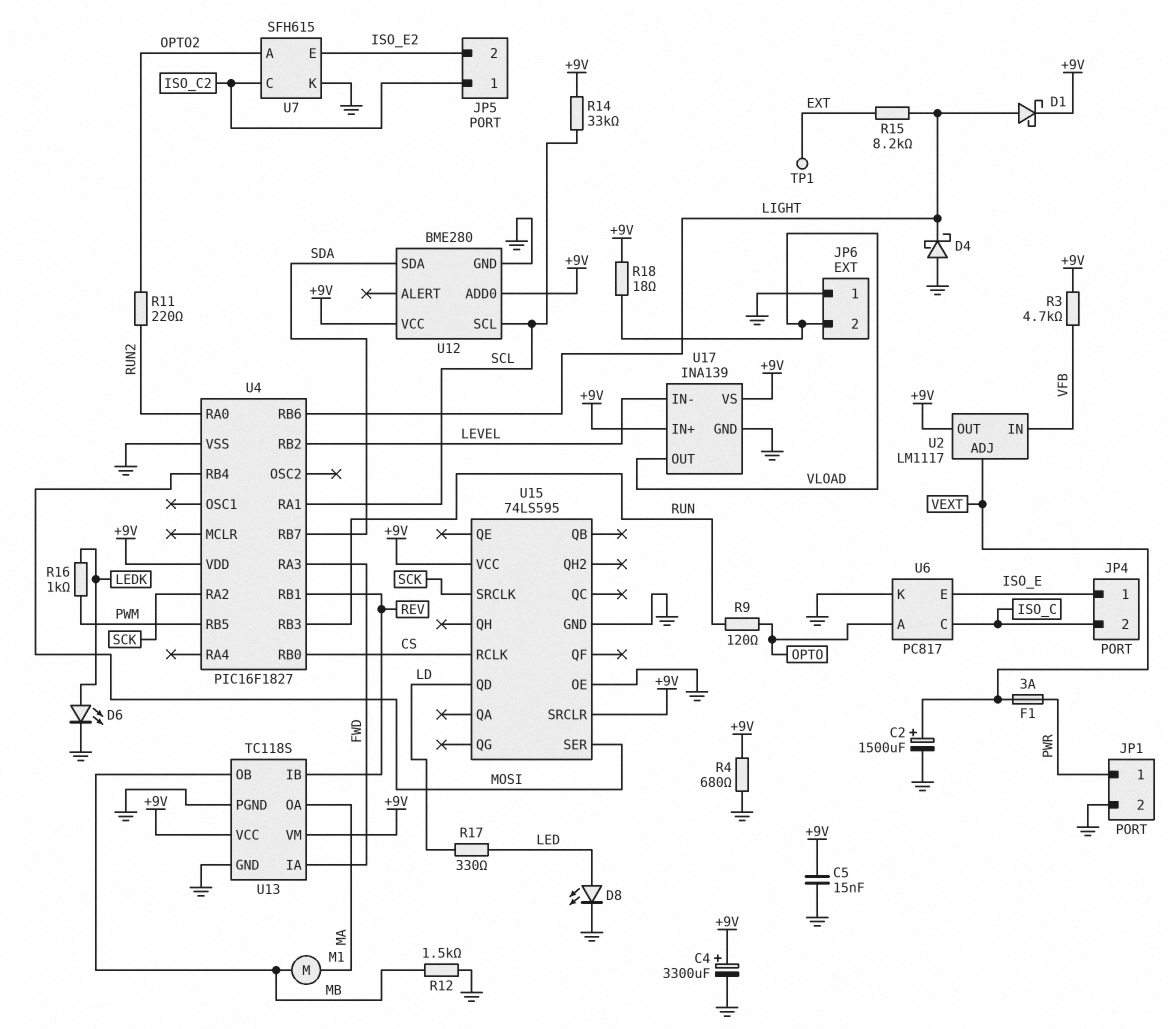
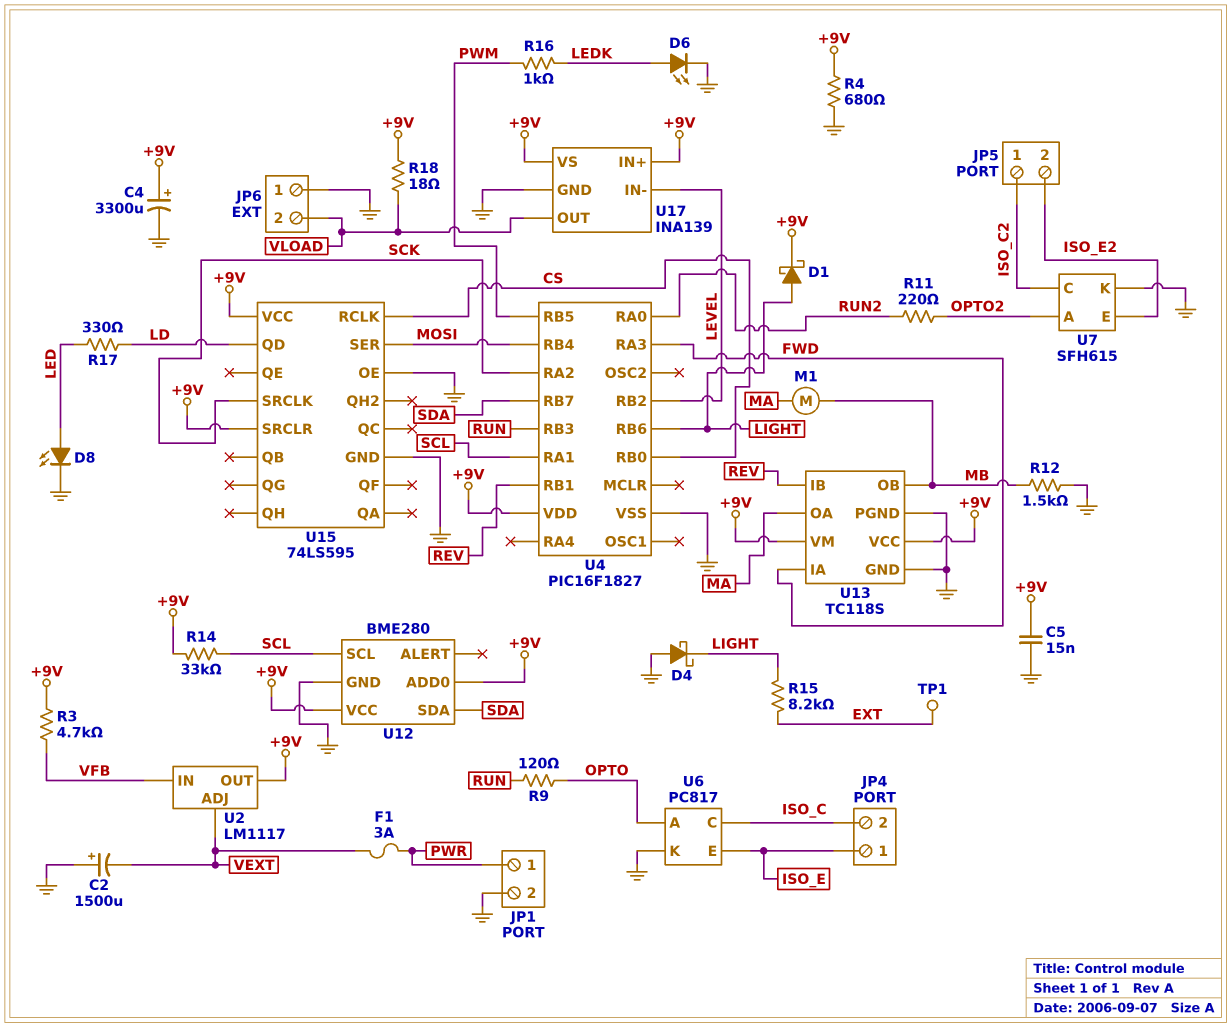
C2: 1500uF (plus VEXT, minus GND) -> 1500uF (plus GND, minus VEXT)

